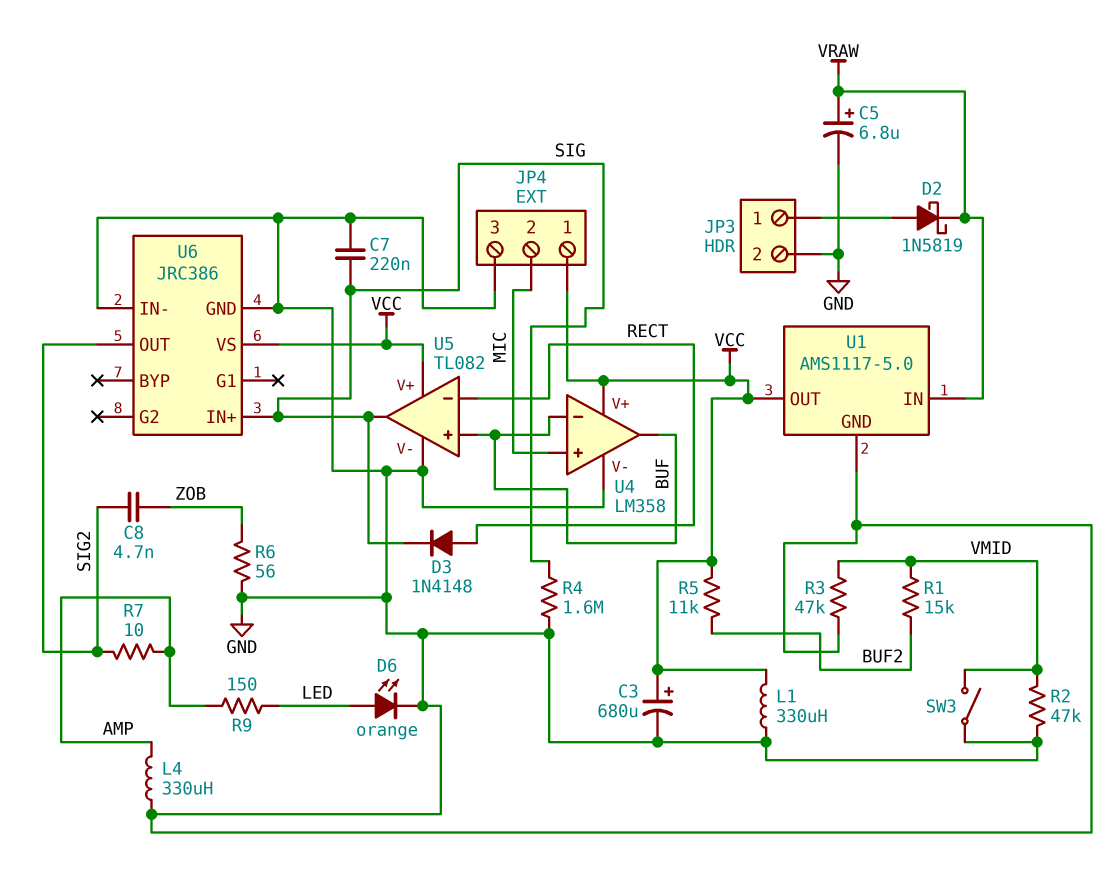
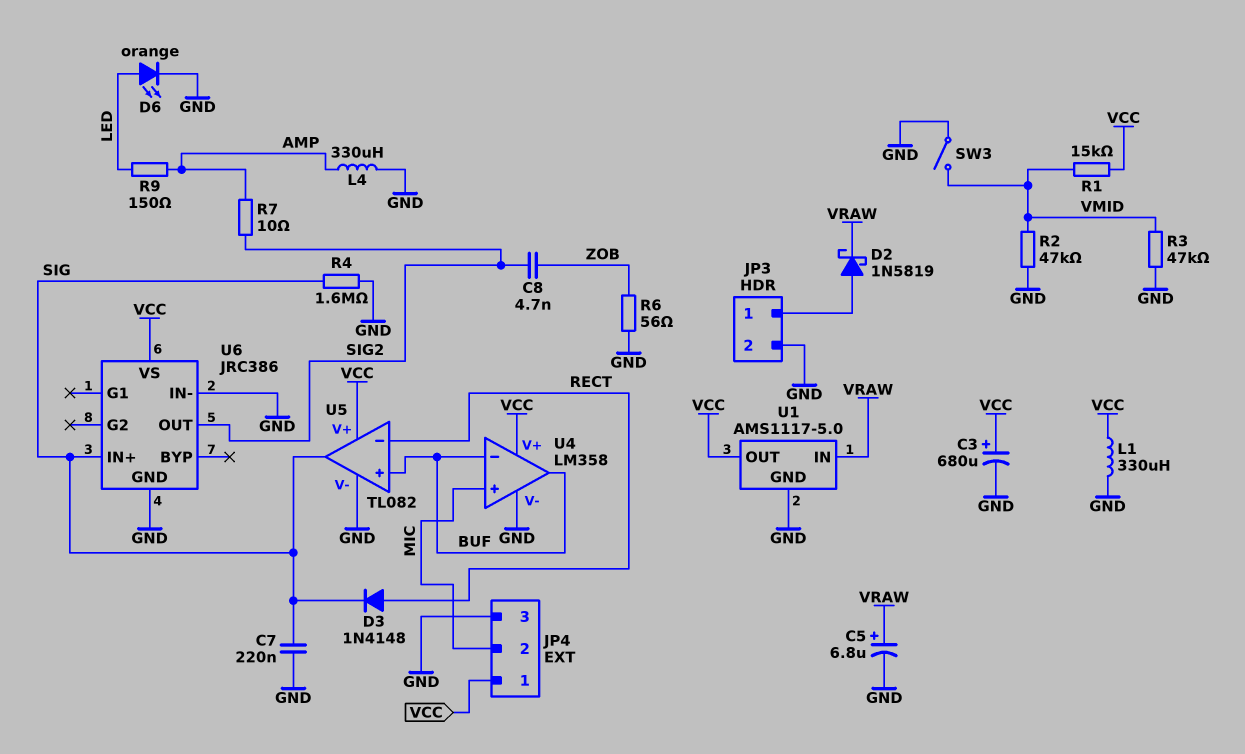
R1: 15k (BUF2, VMID) -> 15k (VCC, VMID)
R5: 11k (BUF2, VCC) -> none

